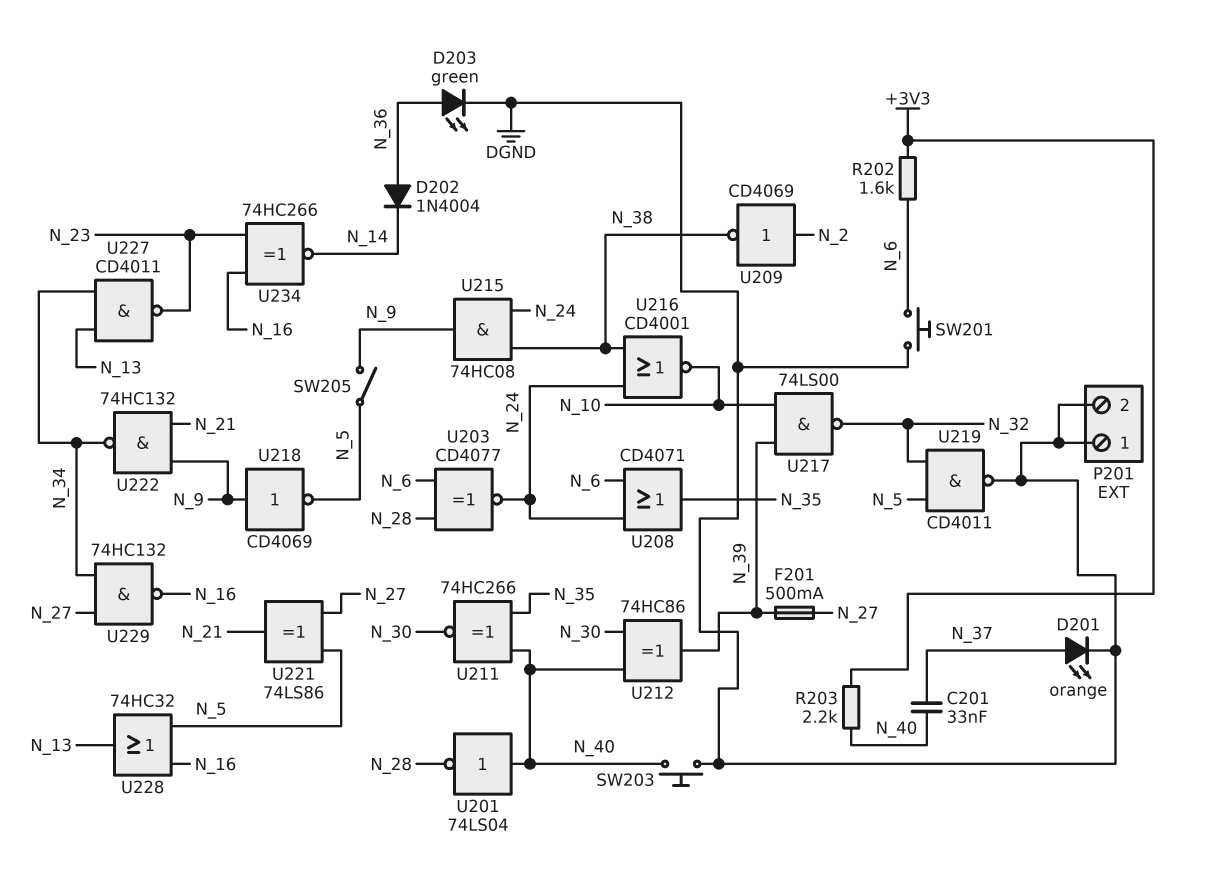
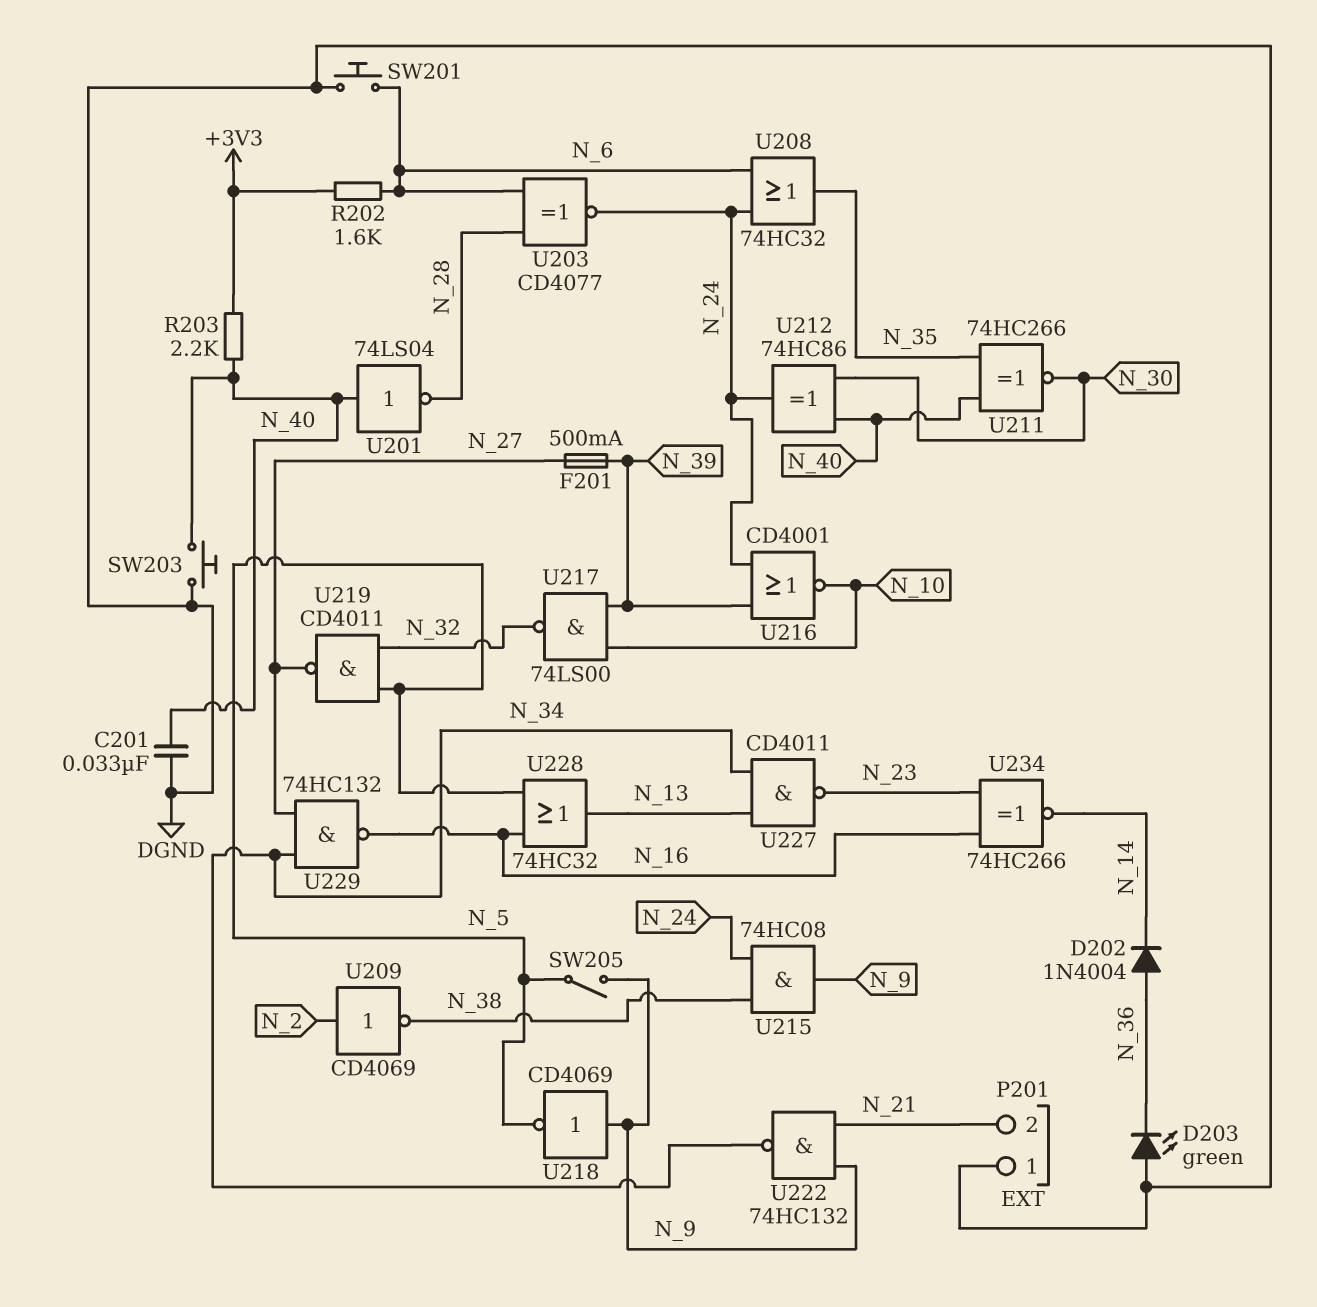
C201: 33nF (N_37, N_40) -> 33nF (DGND, N_40)
D201: LED orange (A N_37, K DGND) -> none
D203: LED green (A N_36, K DGND) -> LED green (A DGND, K N_36)
P201 pin 2: DGND -> N_21
U208: OR CD4071 (in N_6, in N_24, out N_35) -> OR 74HC32 (in N_6, in N_24, out N_35)
U212: XOR 74HC86 (in N_30, in N_40, out N_39) -> XOR 74HC86 (in N_30, in N_40, out N_24)
U216: NOR CD4001 (in N_24, in N_38, out N_10) -> NOR CD4001 (in N_24, in N_39, out N_10)
U219: NAND CD4011 (in N_5, in N_32, out DGND) -> NAND CD4011 (in N_5, in N_32, out N_27)
U221: XOR 74LS86 (in N_5, in N_27, out N_21) -> none

